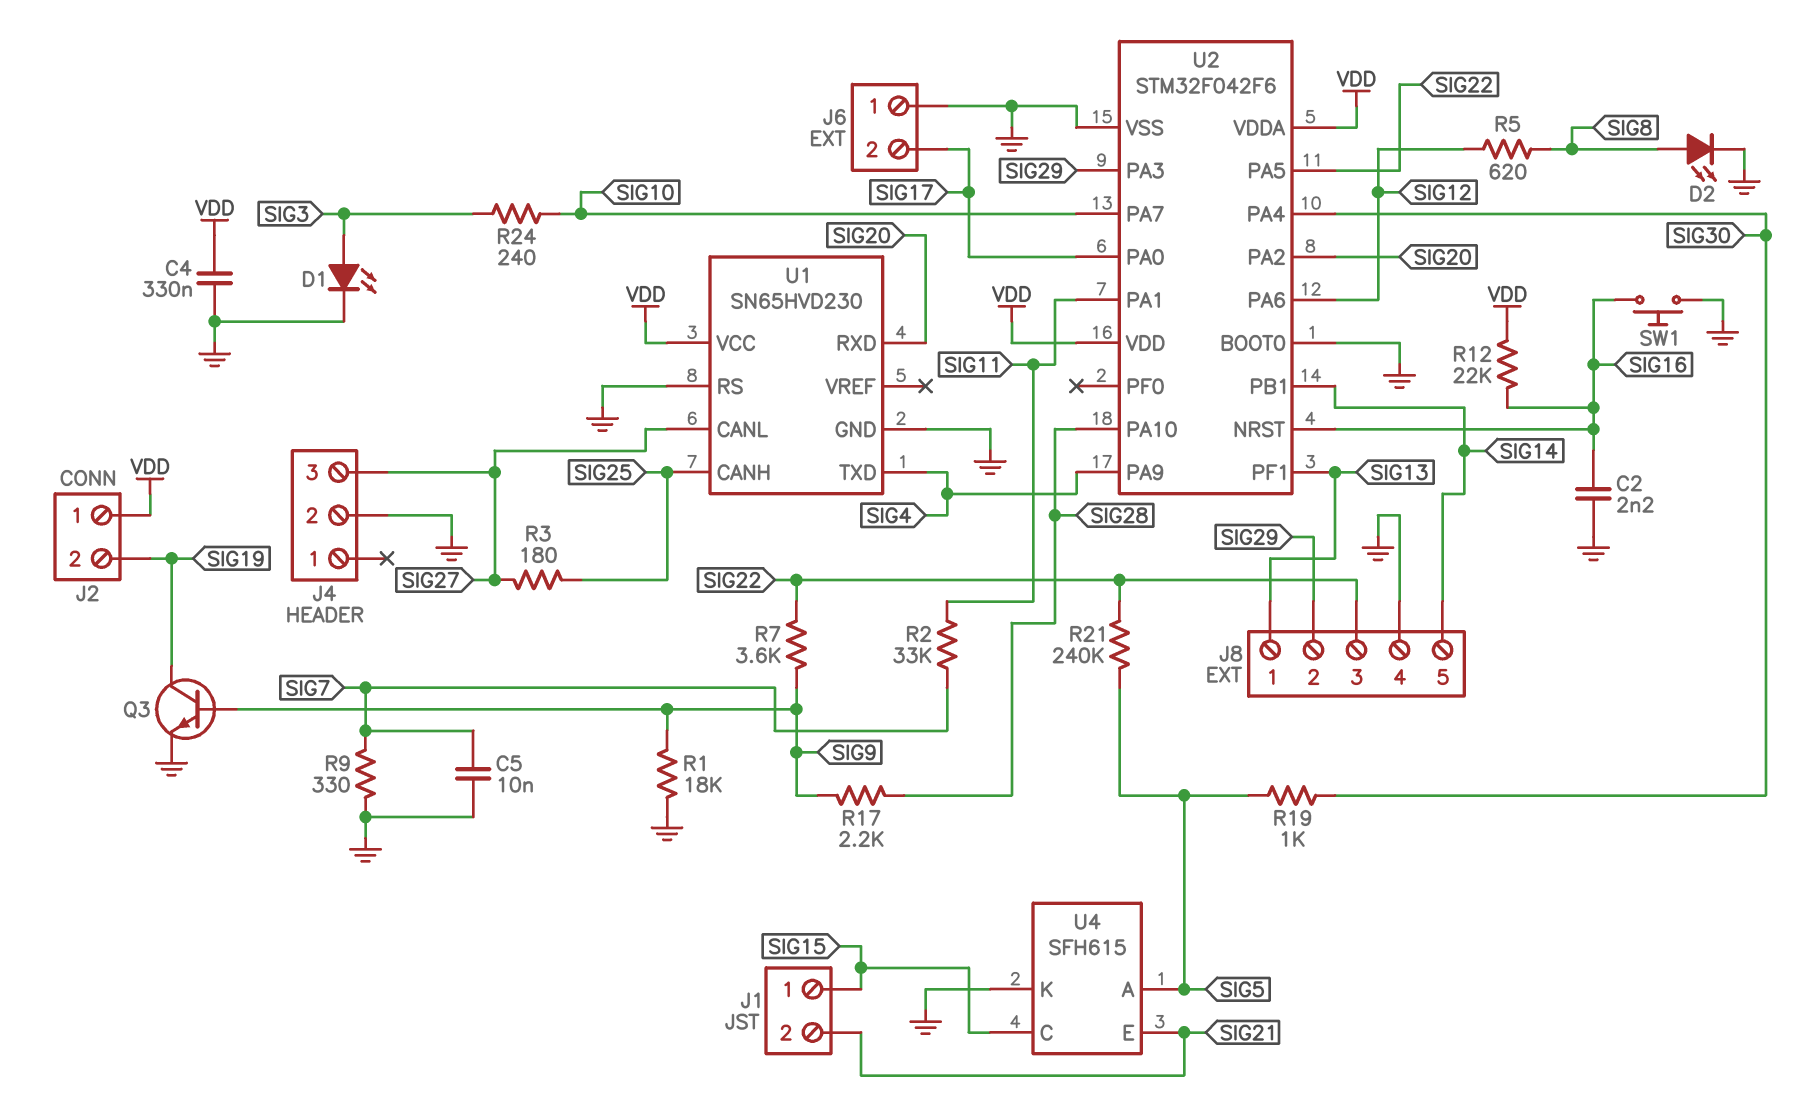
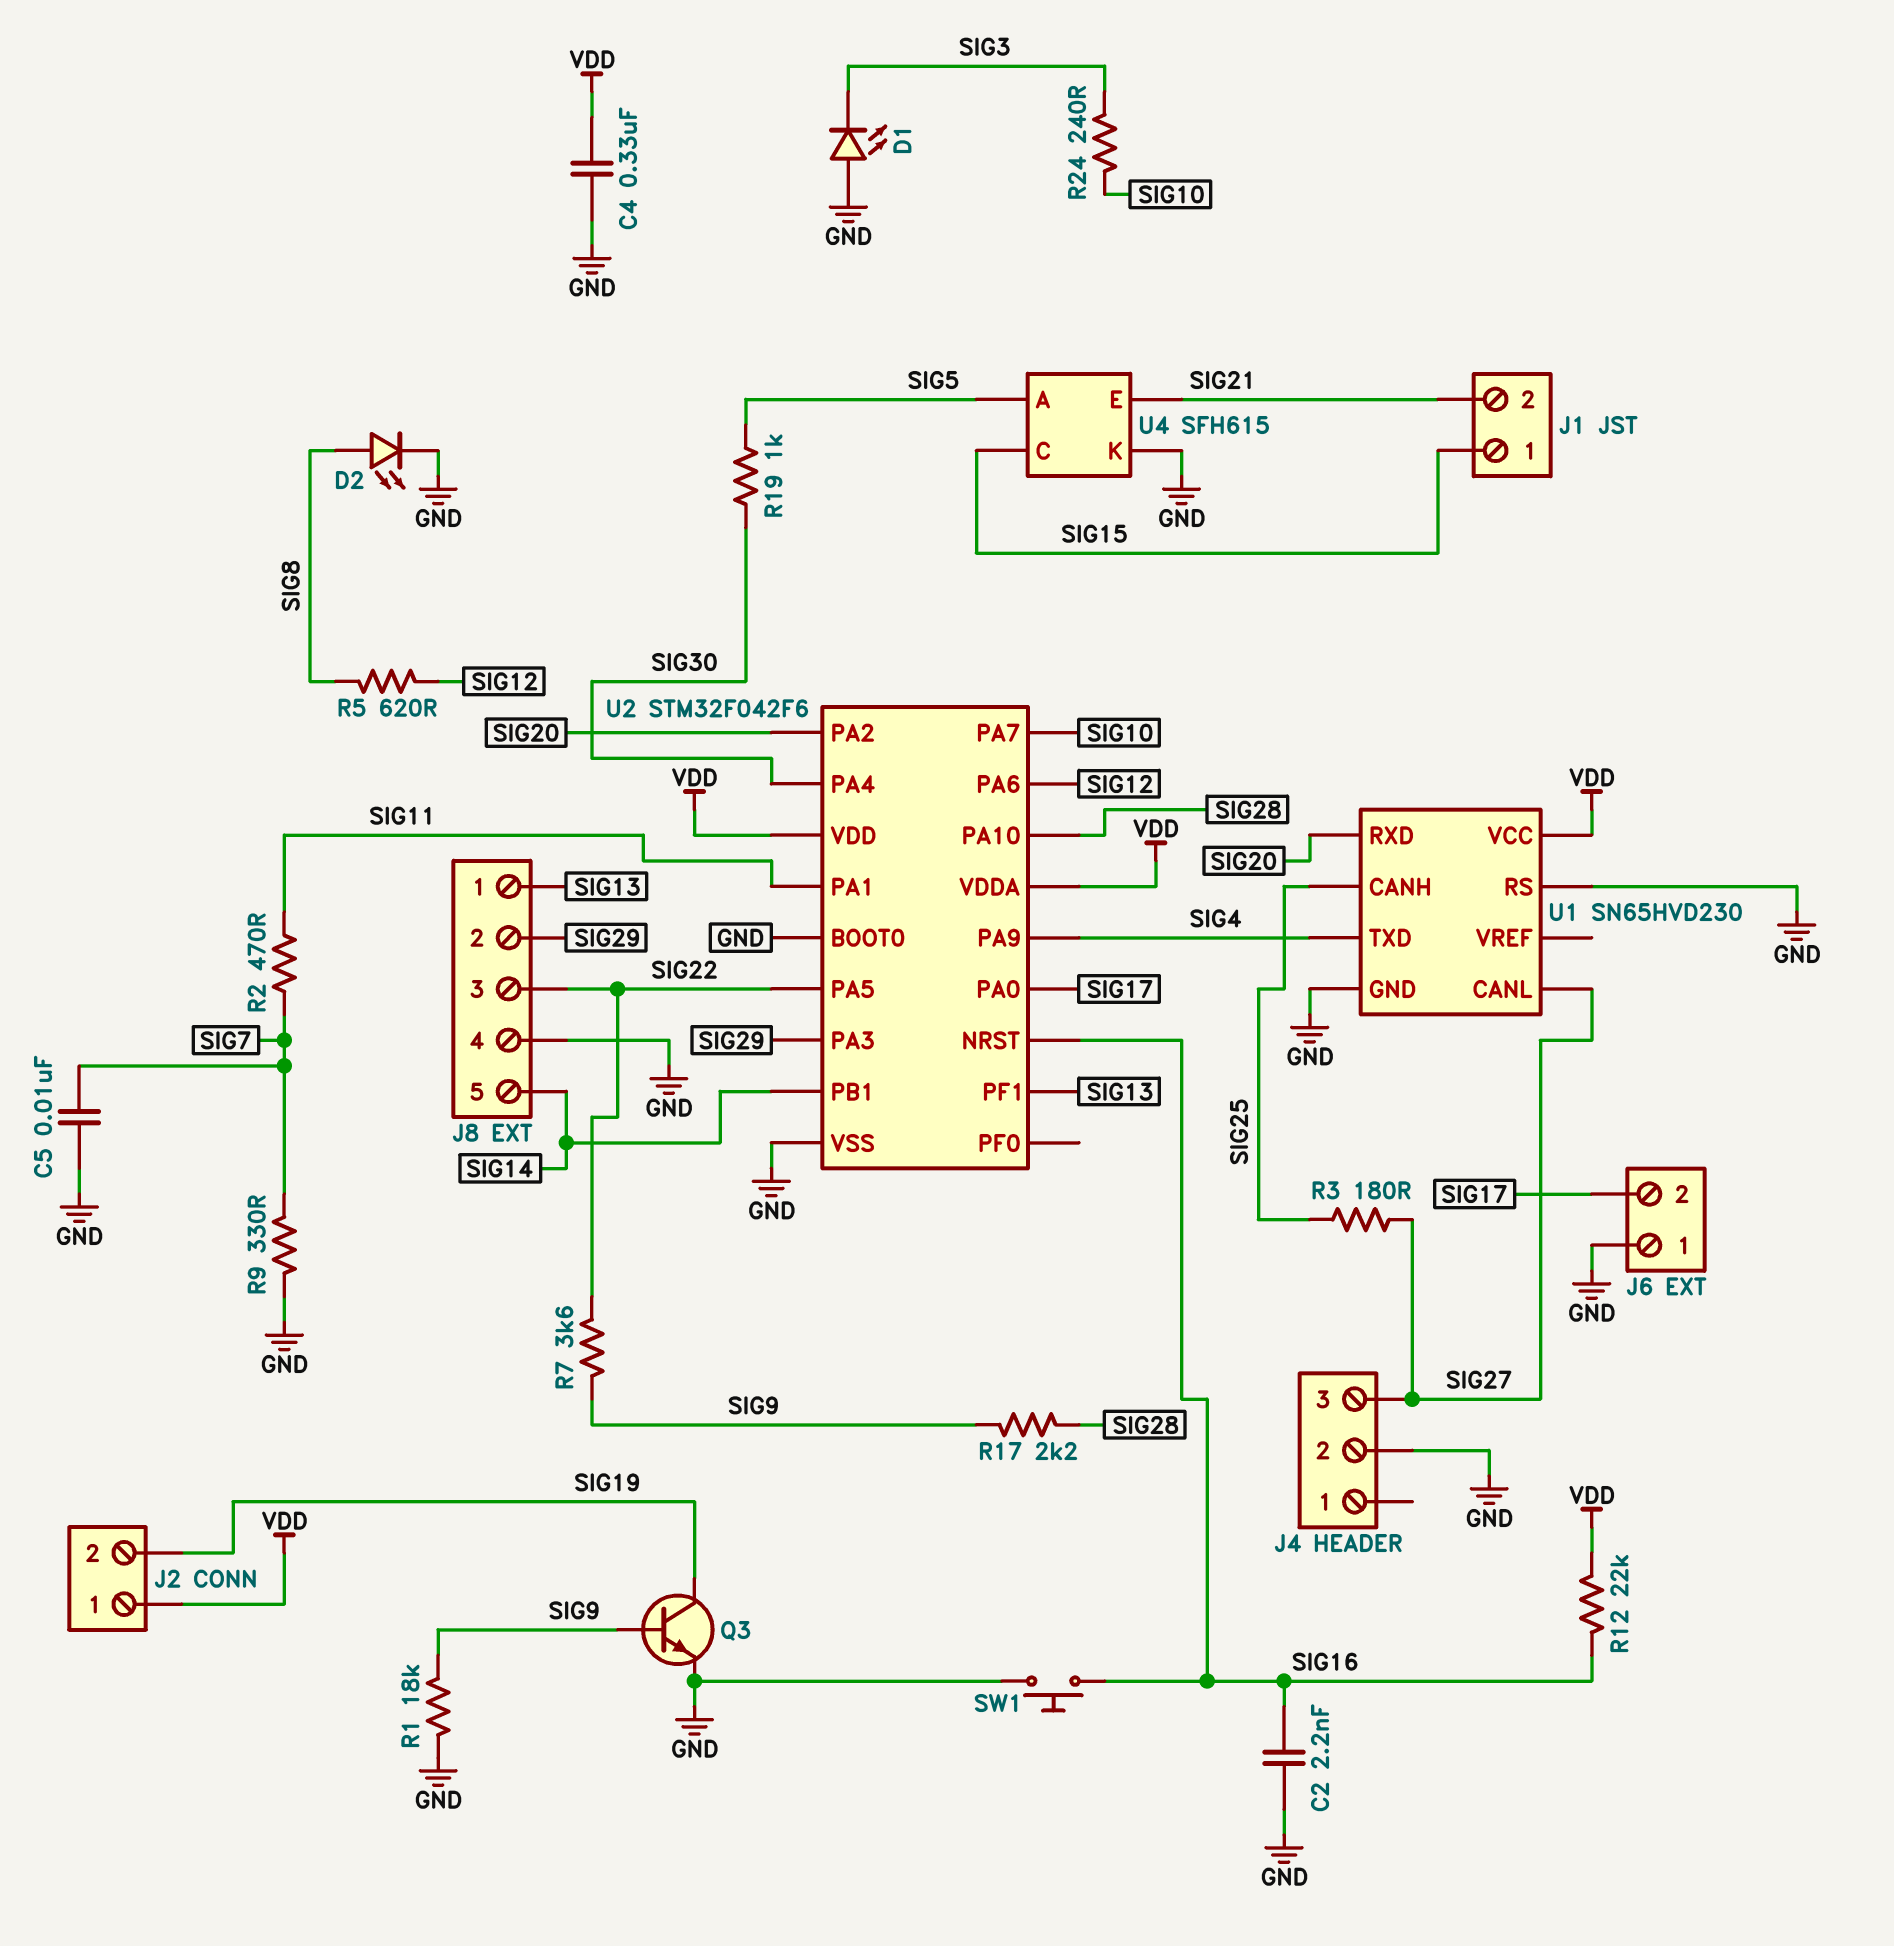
D1: LED (A SIG3, K GND) -> LED (A GND, K SIG3)
R2: 33k (SIG7, SIG11) -> 470 (SIG7, SIG11)
R21: 240k (SIG5, SIG22) -> none

